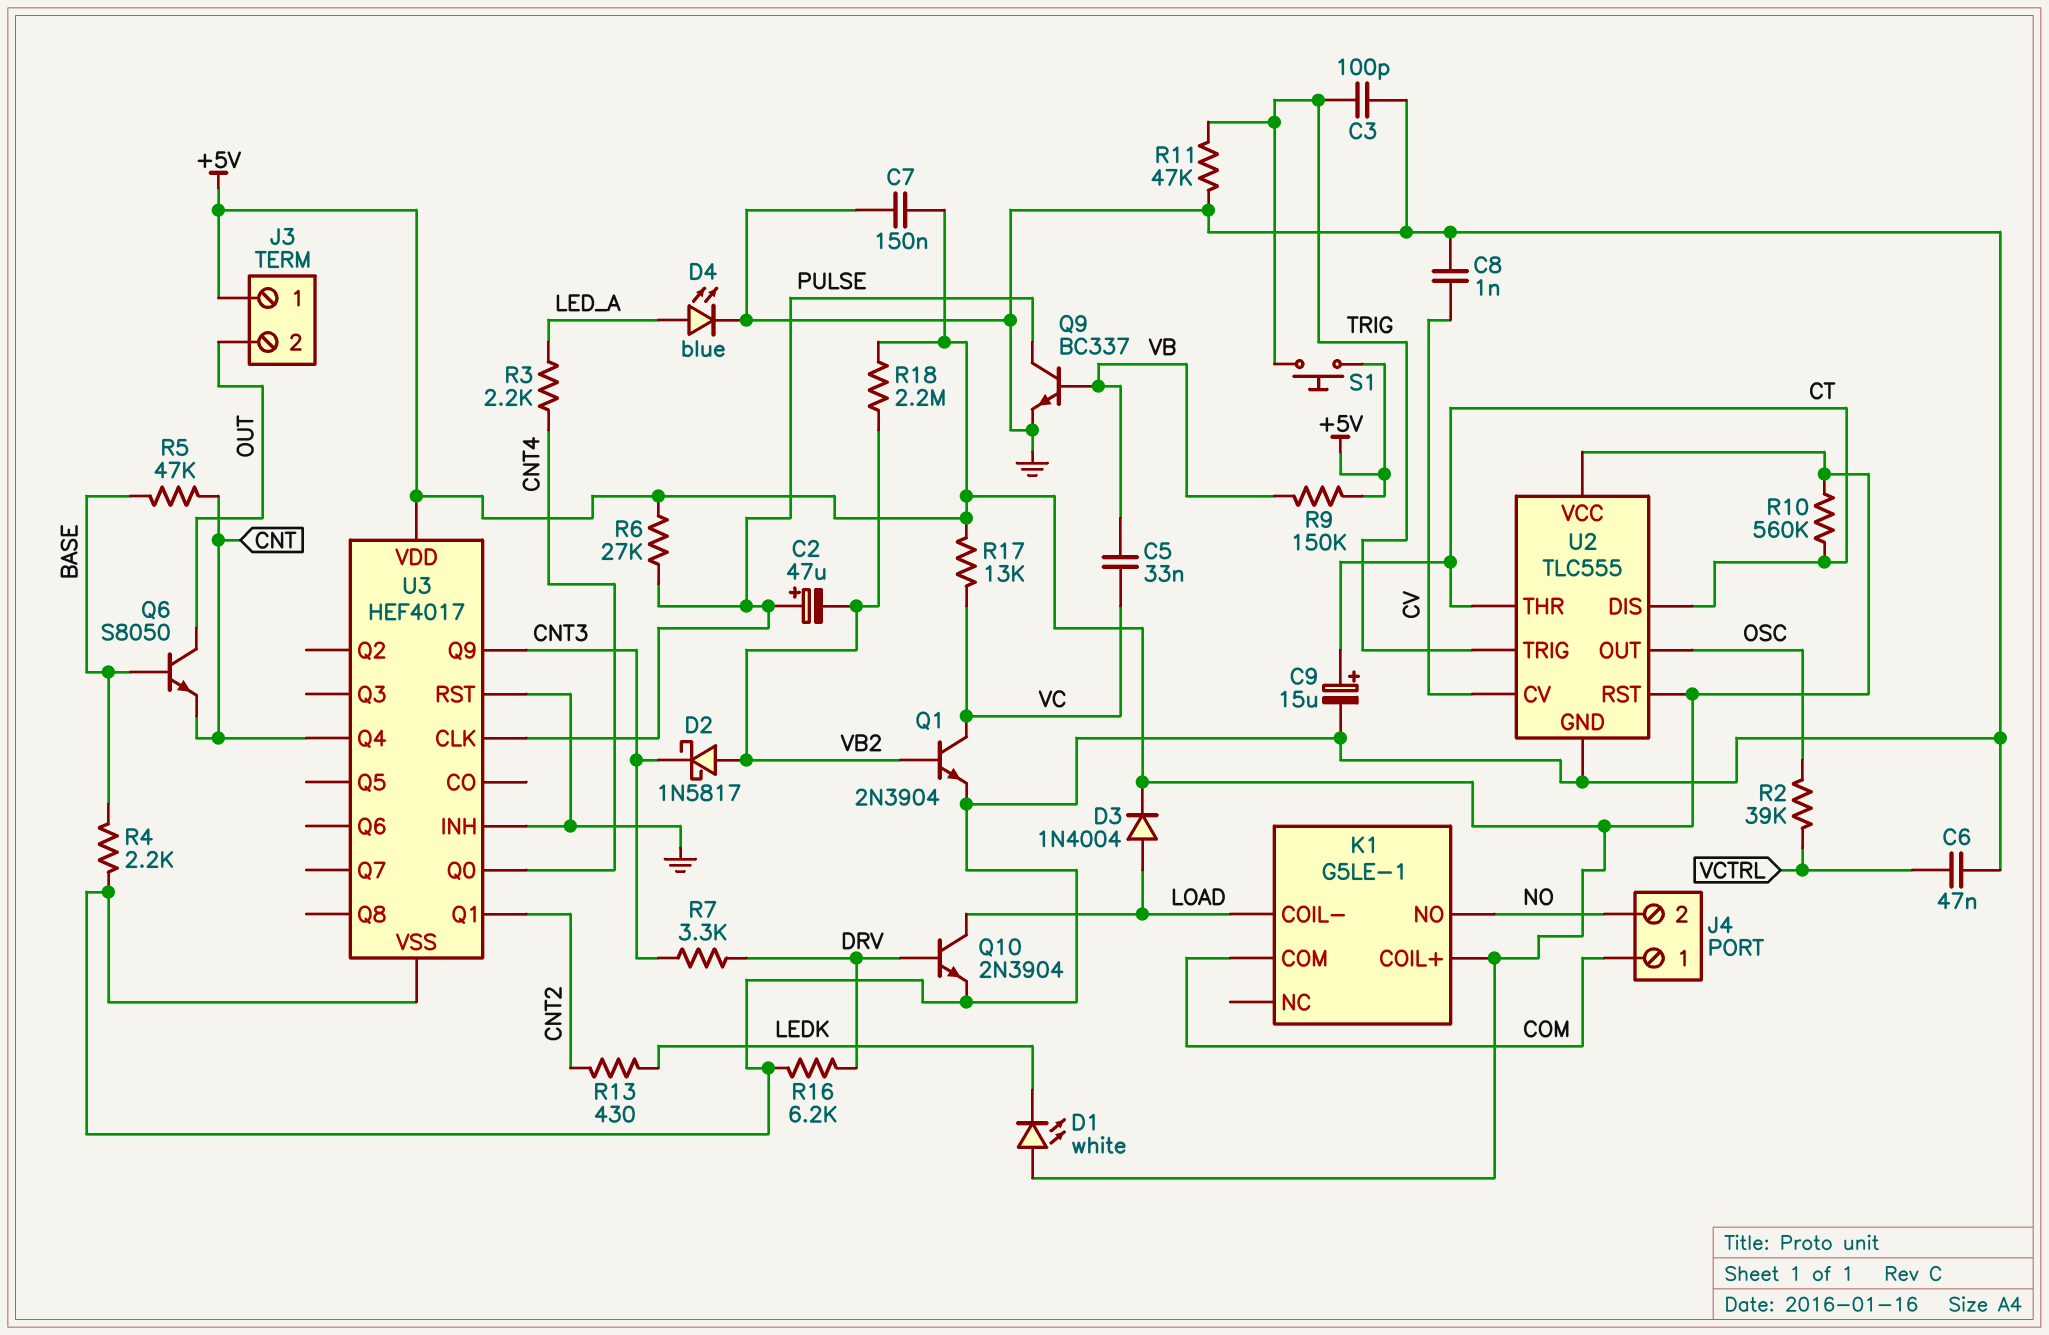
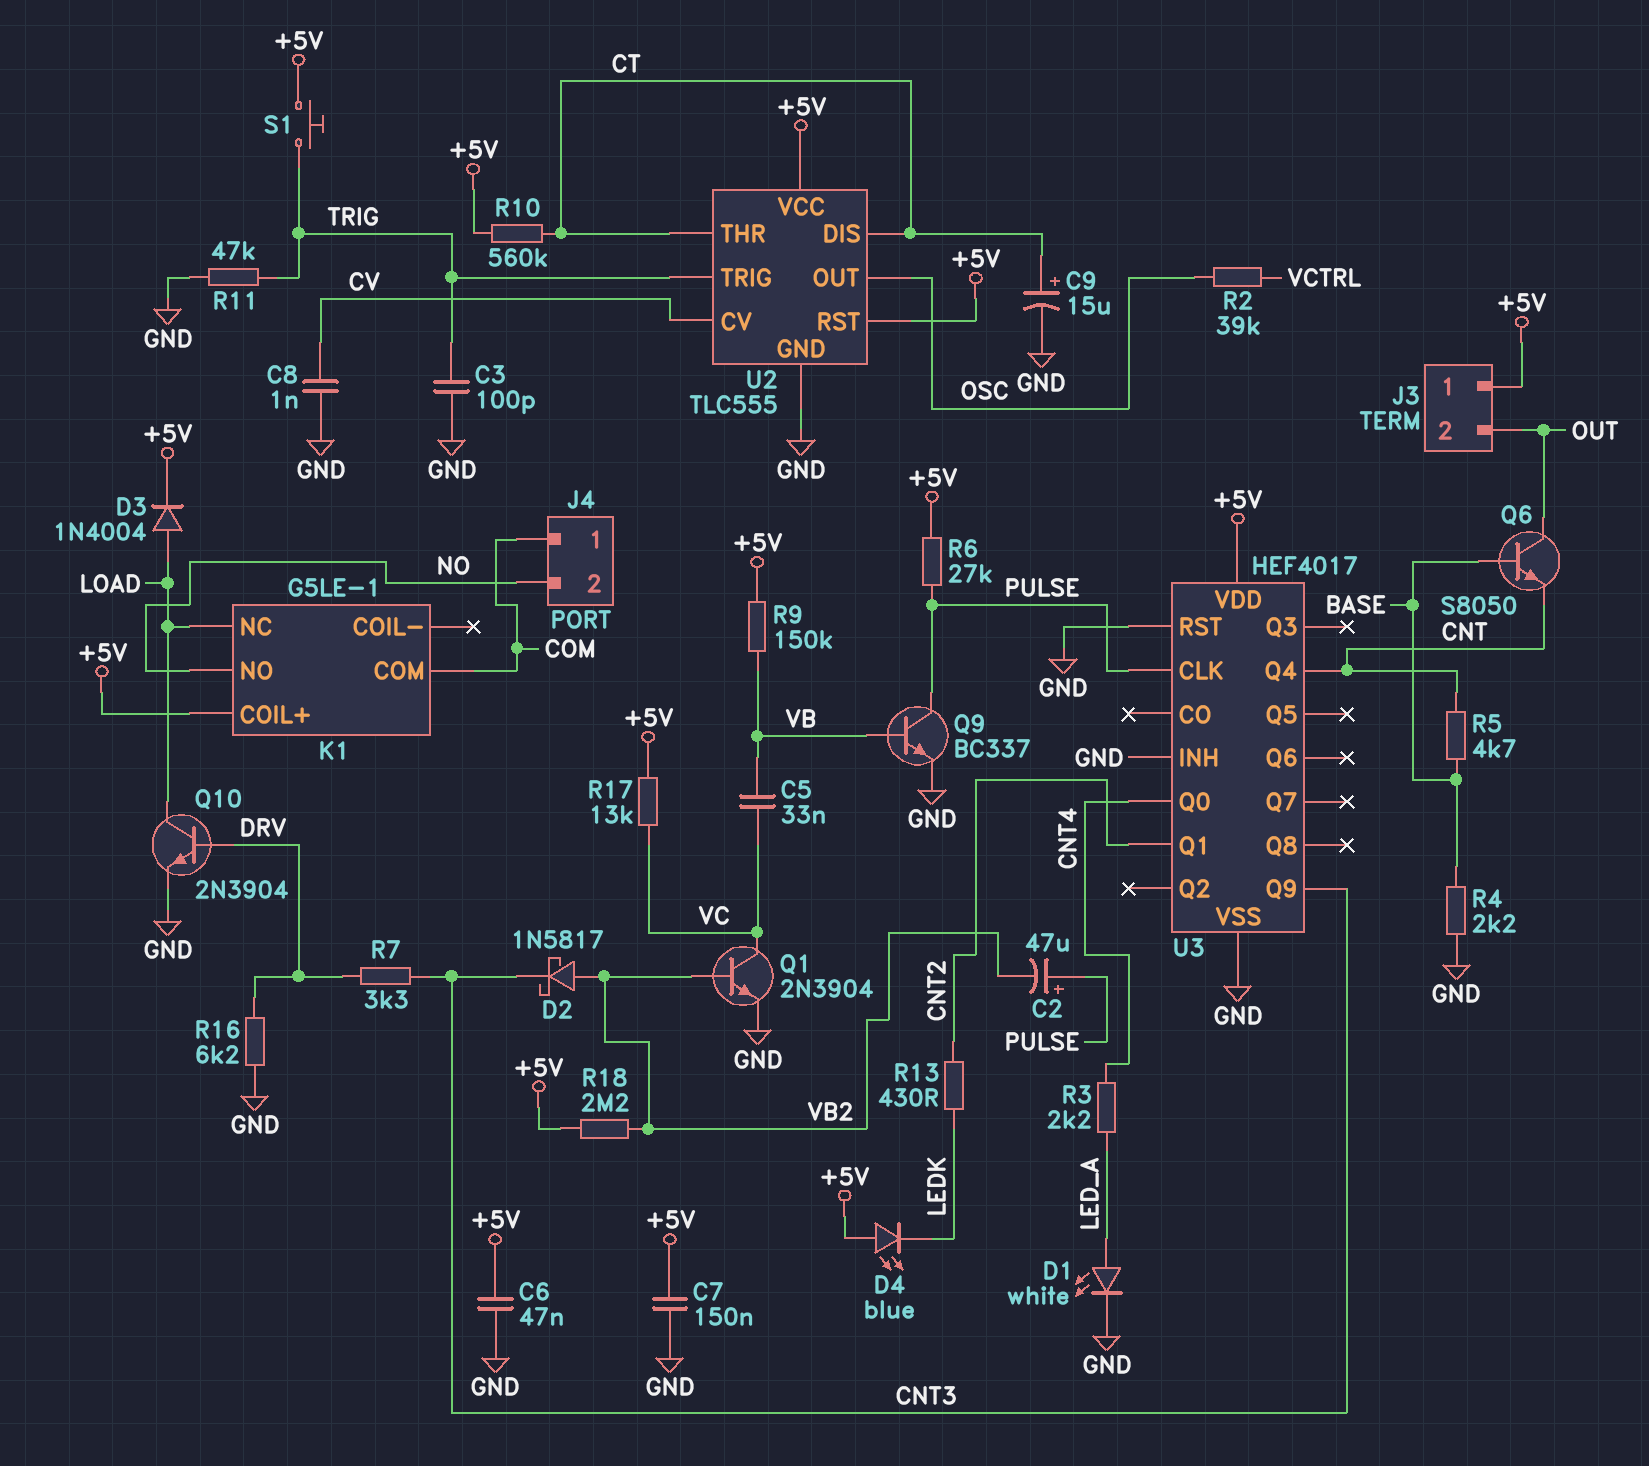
C6: 47nF (GND, VCTRL) -> 47nF (+5V, GND)
D1: LED white (A +5V, K LEDK) -> LED white (A LED_A, K GND)
D4: LED blue (A LED_A, K GND) -> LED blue (A +5V, K LEDK)
K1 pin COIL-: LOAD -> none
K1 pin NC: none -> LOAD
R5: 47k (BASE, CNT) -> 4.7k (BASE, CNT)

